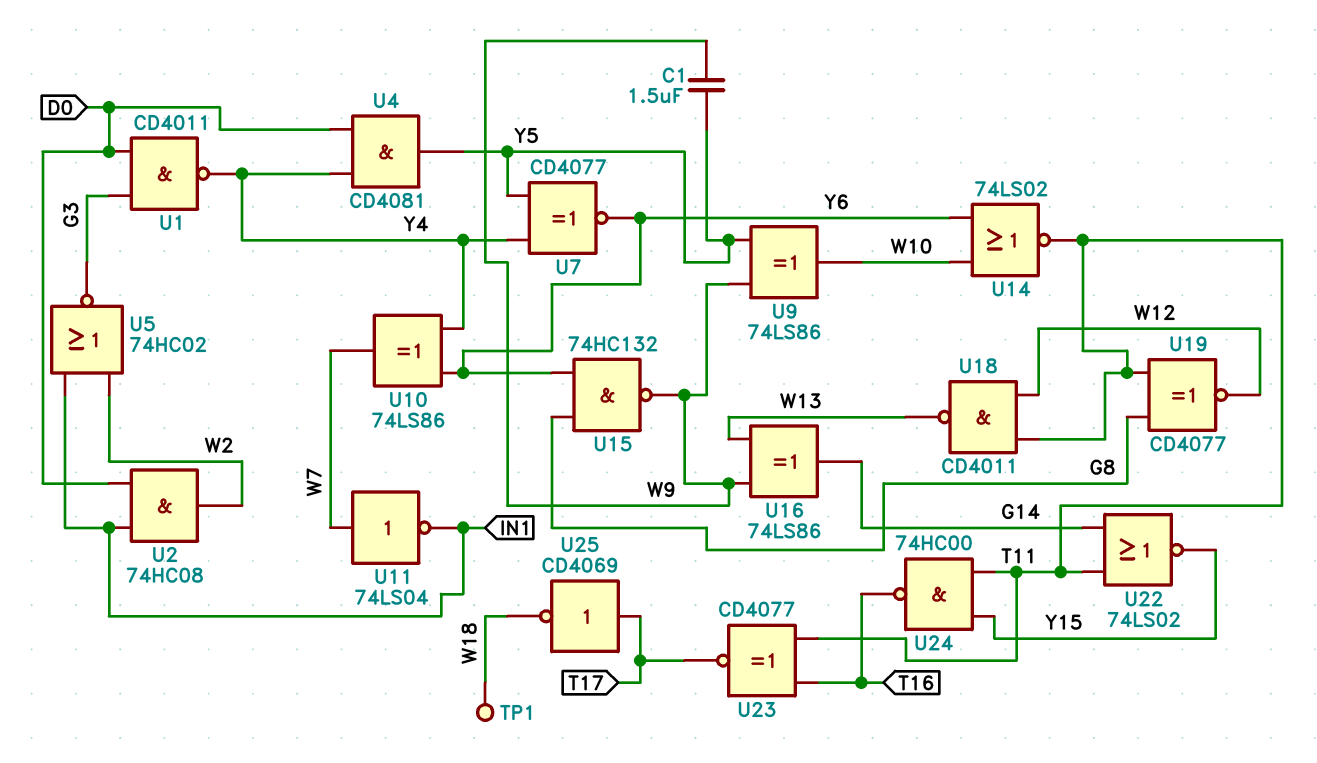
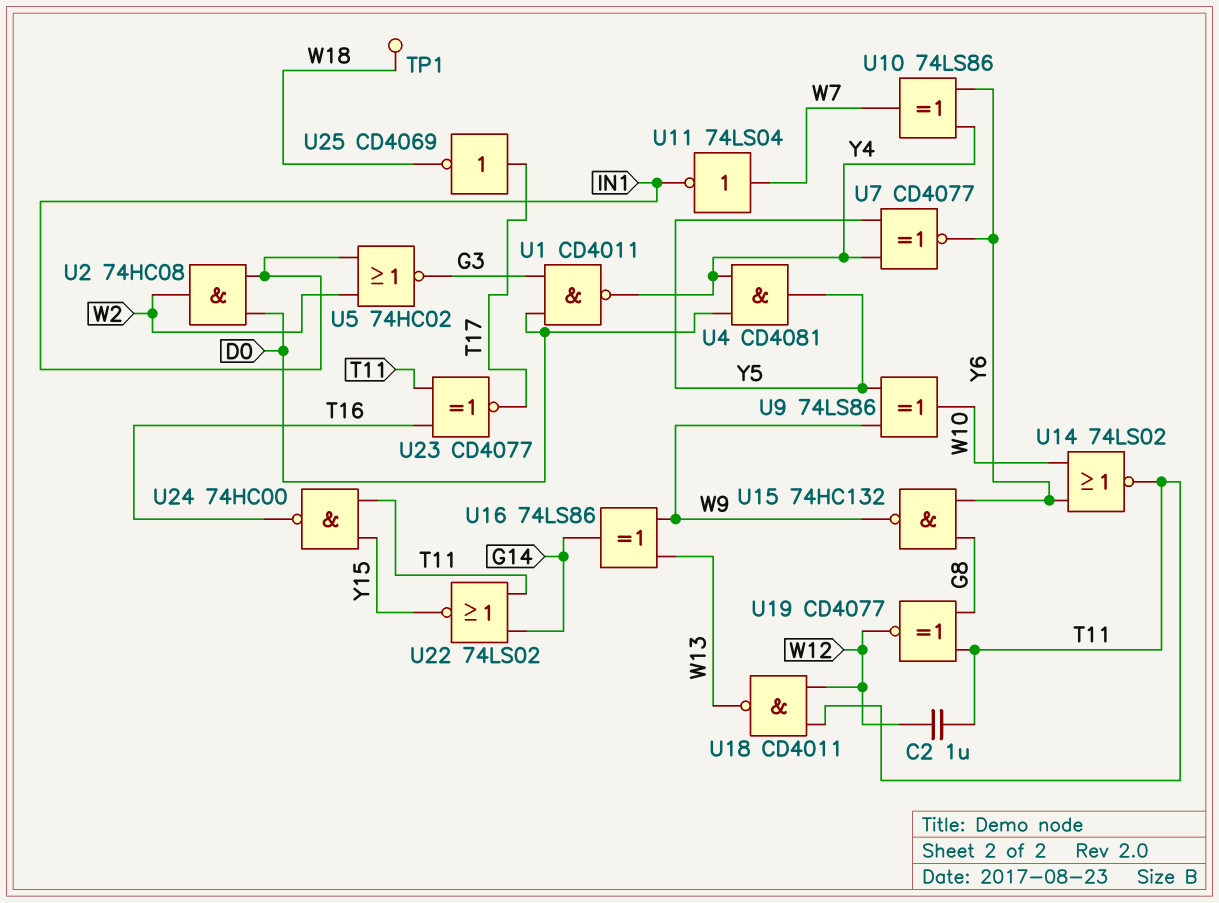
C1: 1.5uF (W9, Y5) -> none
C2: none -> 1uF (T11, W12)

